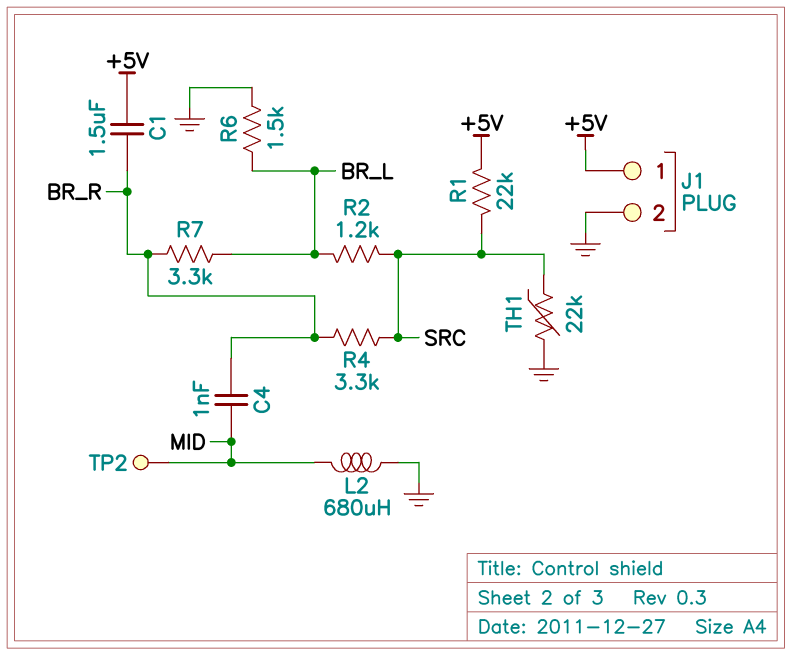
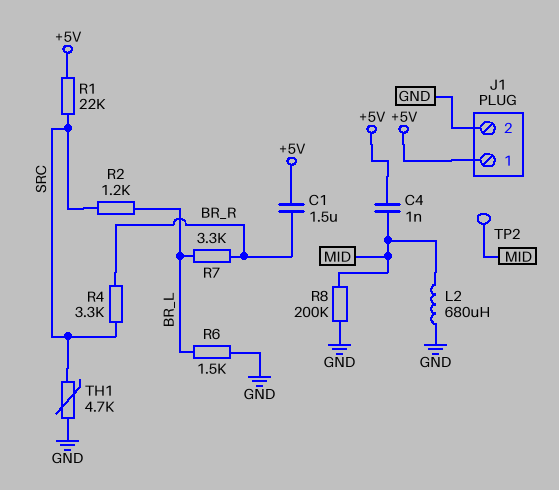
C4: 1nF (BR_R, MID) -> 1nF (+5V, MID)
R8: none -> 200k (GND, MID)
TH1: 22k (GND, SRC) -> 4.7k (GND, SRC)

